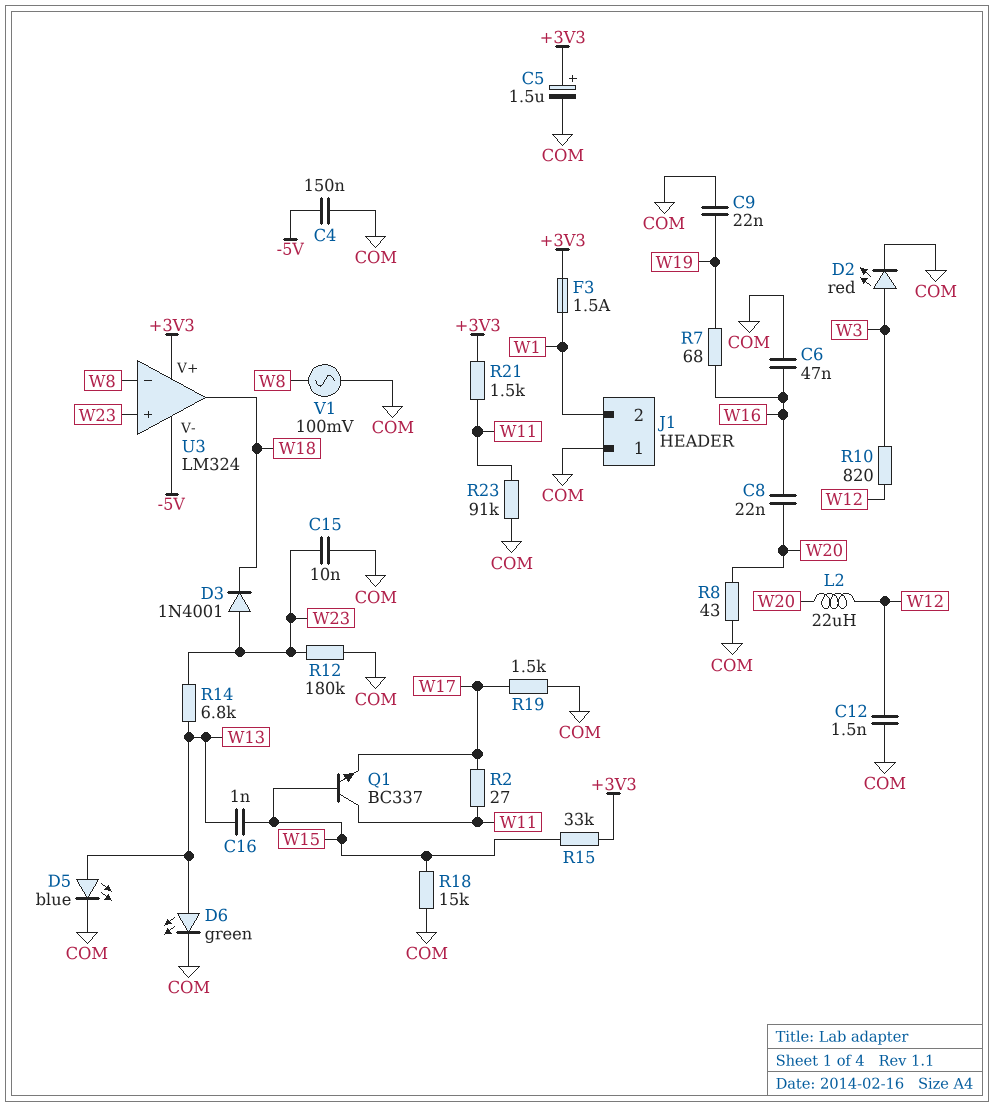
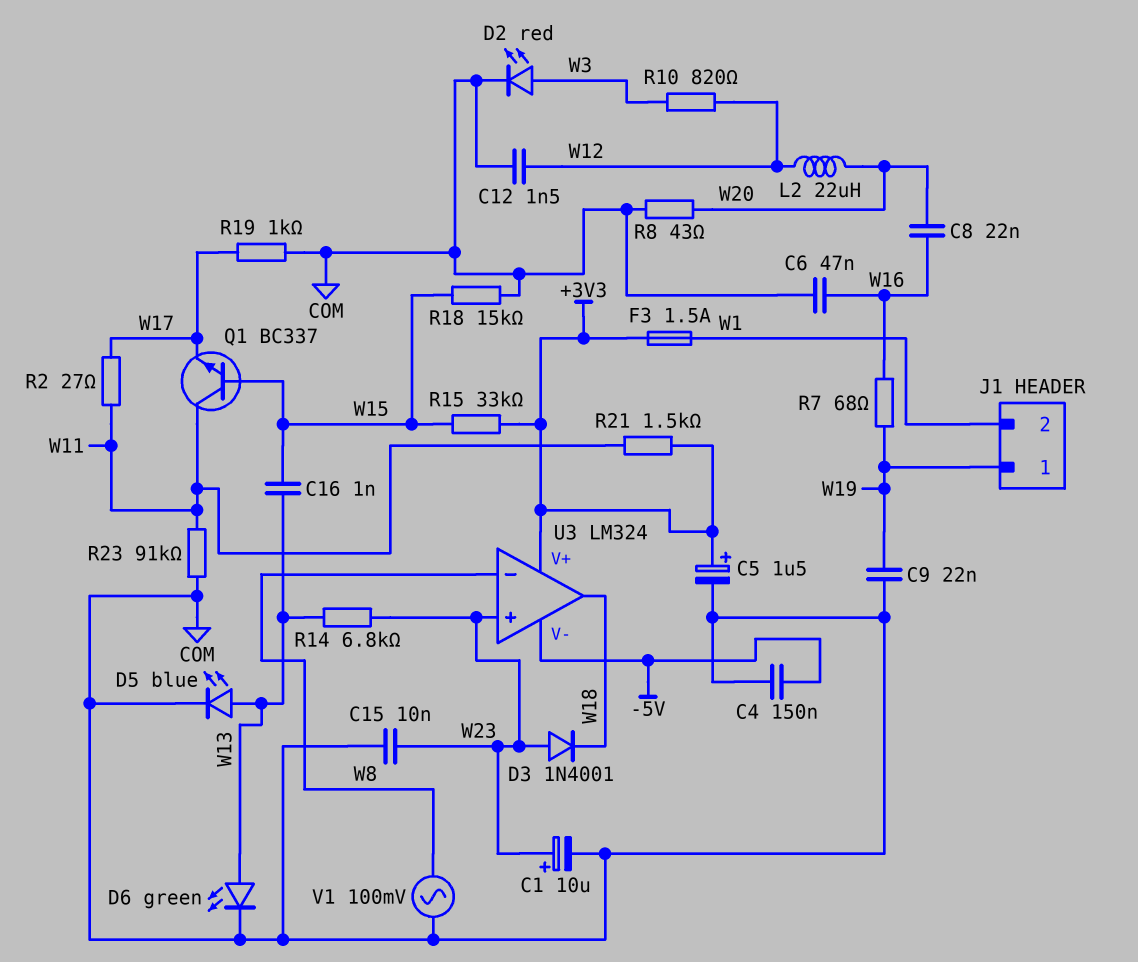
C1: none -> 10uF (plus W23, minus COM)
J1 pin 1: COM -> W19
R12: 180k (COM, W23) -> none
R19: 1.5k (COM, W17) -> 1k (COM, W17)

